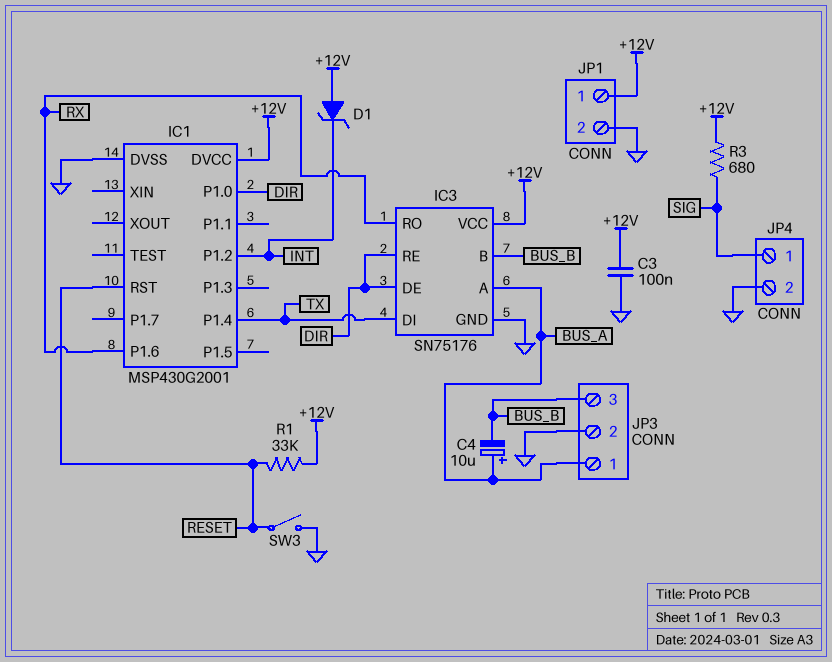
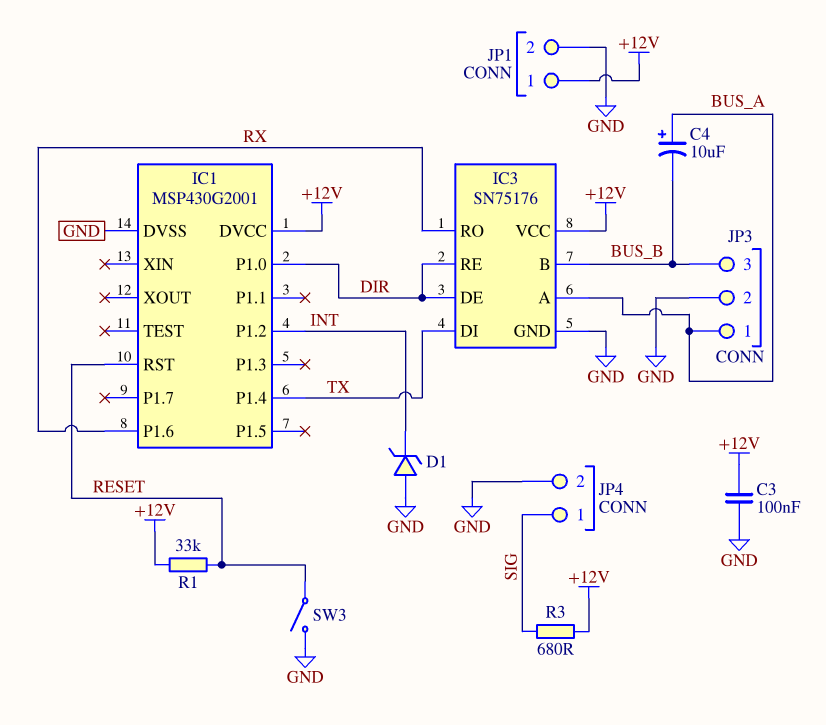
D1: zener (A +12V, K INT) -> zener (A GND, K INT)

